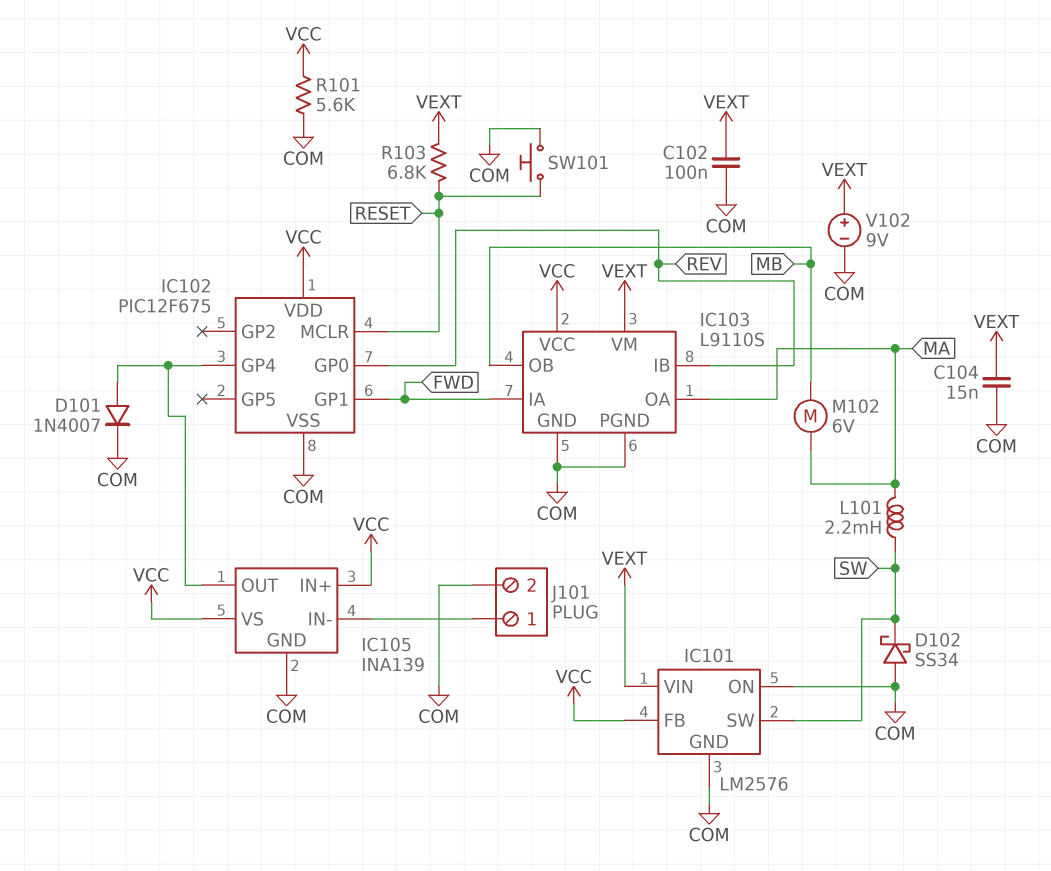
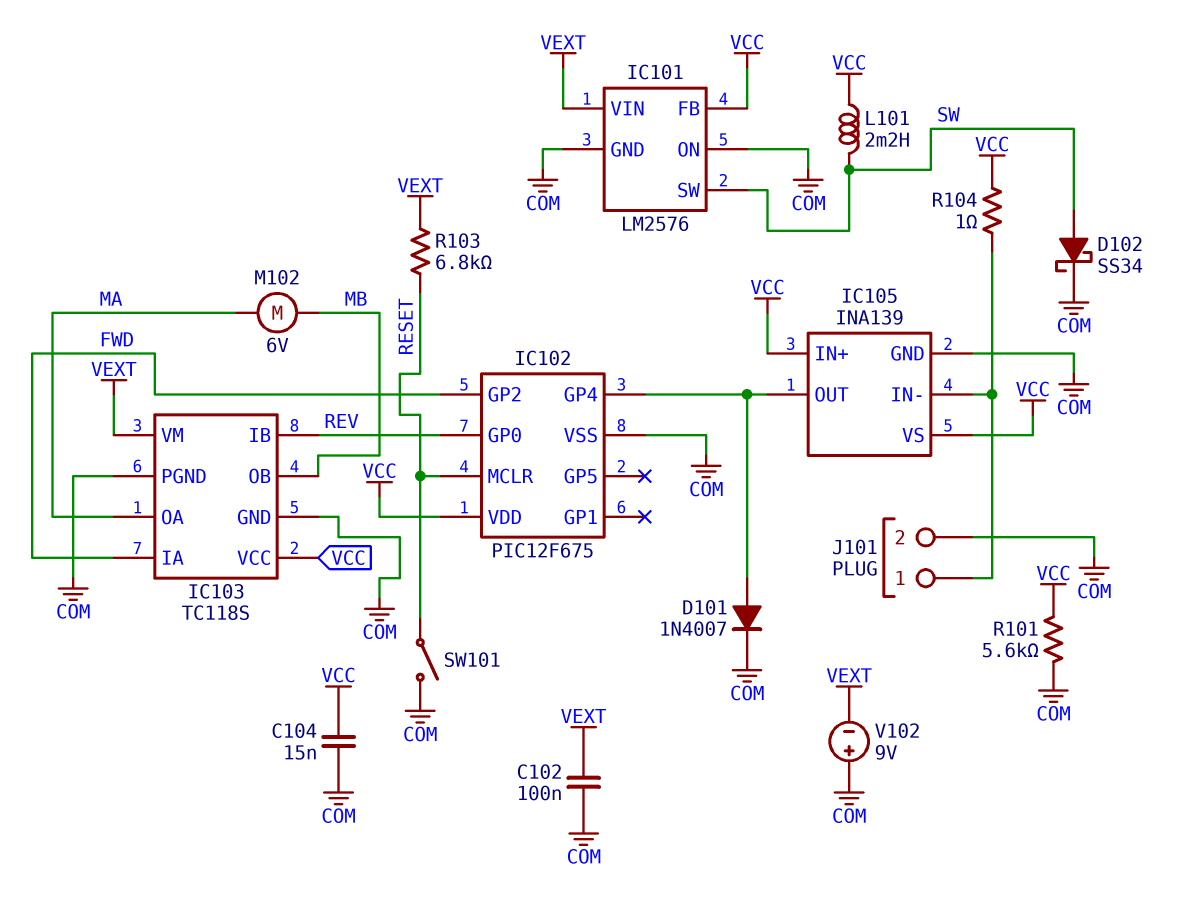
C104: 15nF (COM, VEXT) -> 15nF (COM, VCC)
D102: schottky SS34 (A COM, K SW) -> schottky SS34 (A SW, K COM)
IC102 pin GP1: FWD -> none
IC102 pin GP2: none -> FWD
IC103: L9110S -> TC118S
L101: 2.2mH (MA, SW) -> 2.2mH (SW, VCC)
R104: none -> 1 (IC105/IN-, VCC)
SW101: button (COM, RESET) -> switch (COM, RESET)
V102: 9V (plus VEXT, minus COM) -> 9V (plus COM, minus VEXT)

